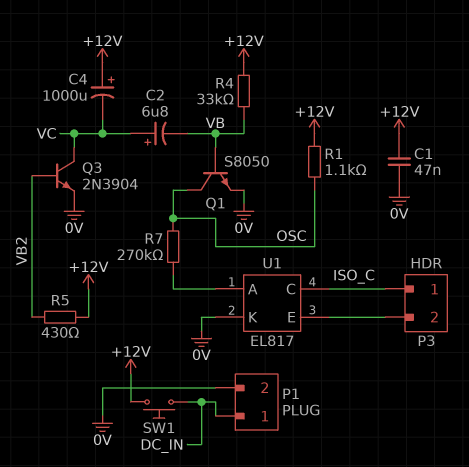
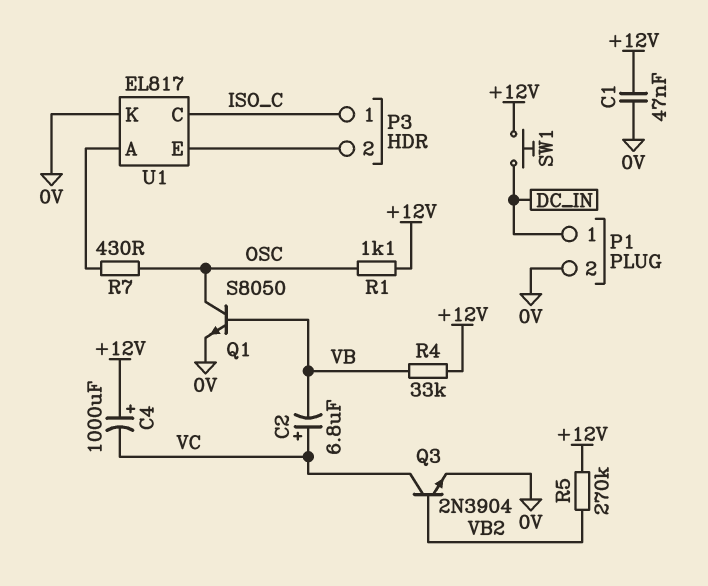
R5: 430 (+12V, VB2) -> 270k (+12V, VB2)
R7: 270k (OSC, U1/A) -> 430 (OSC, U1/A)

